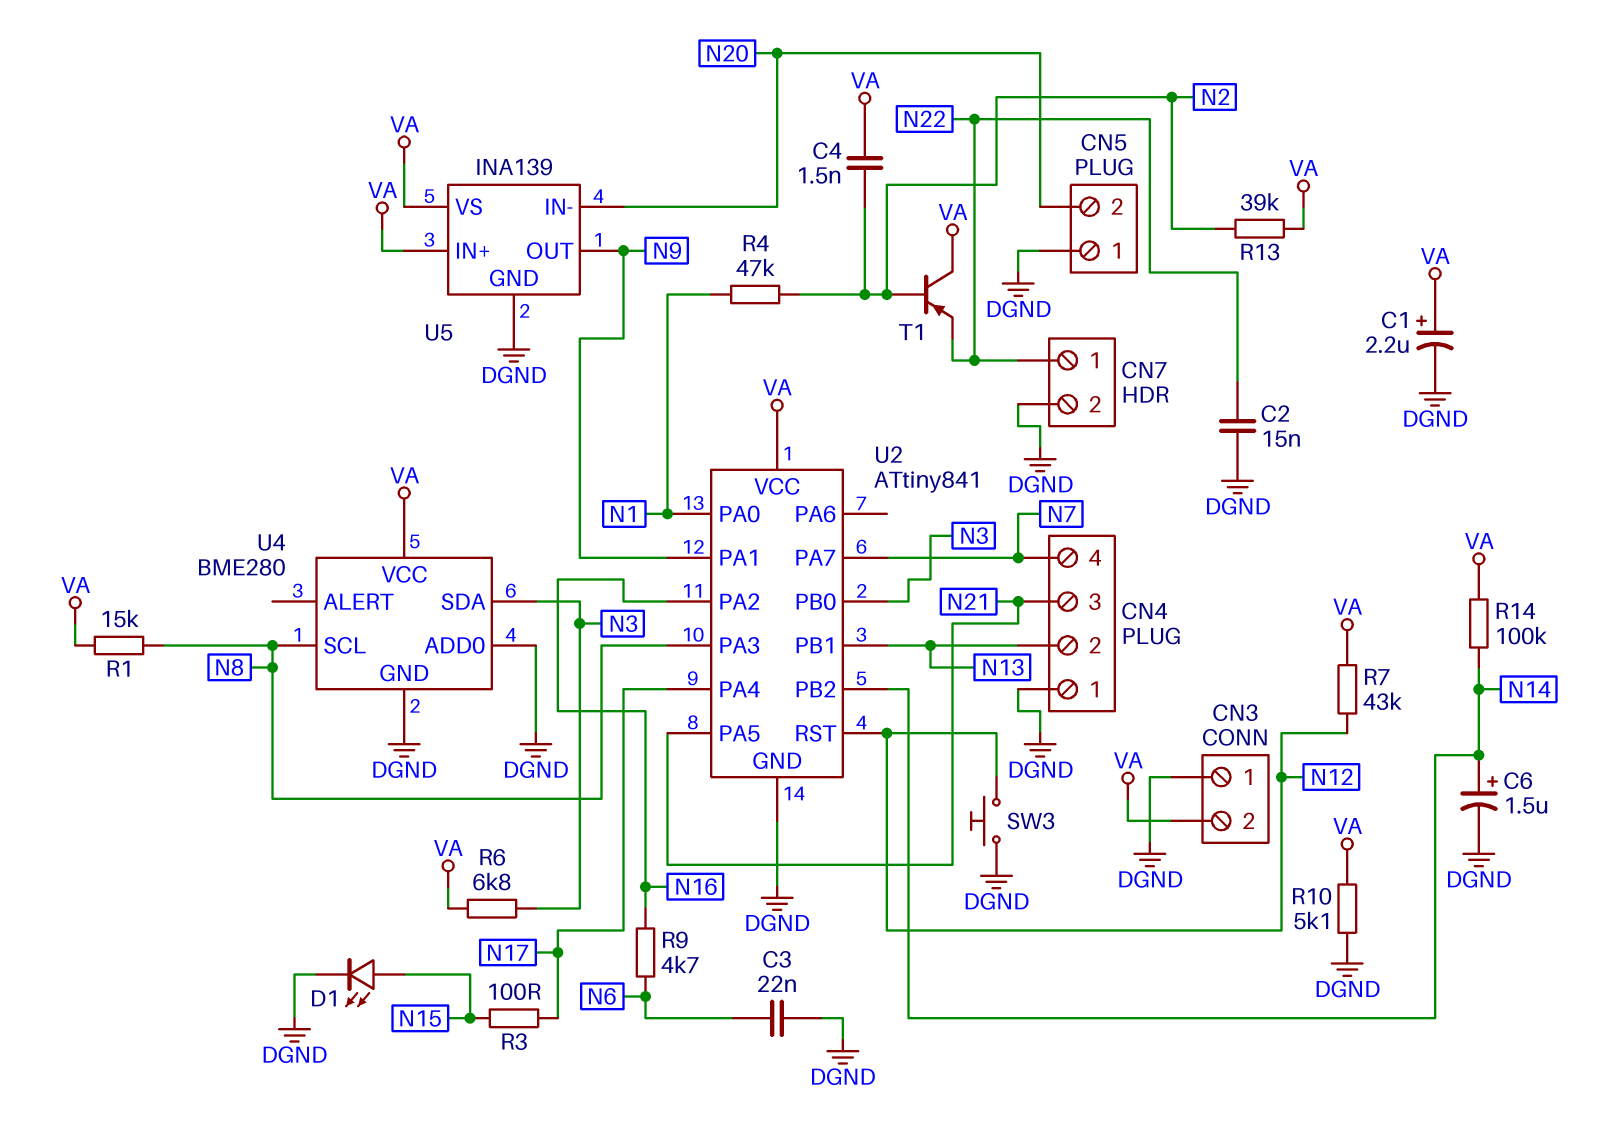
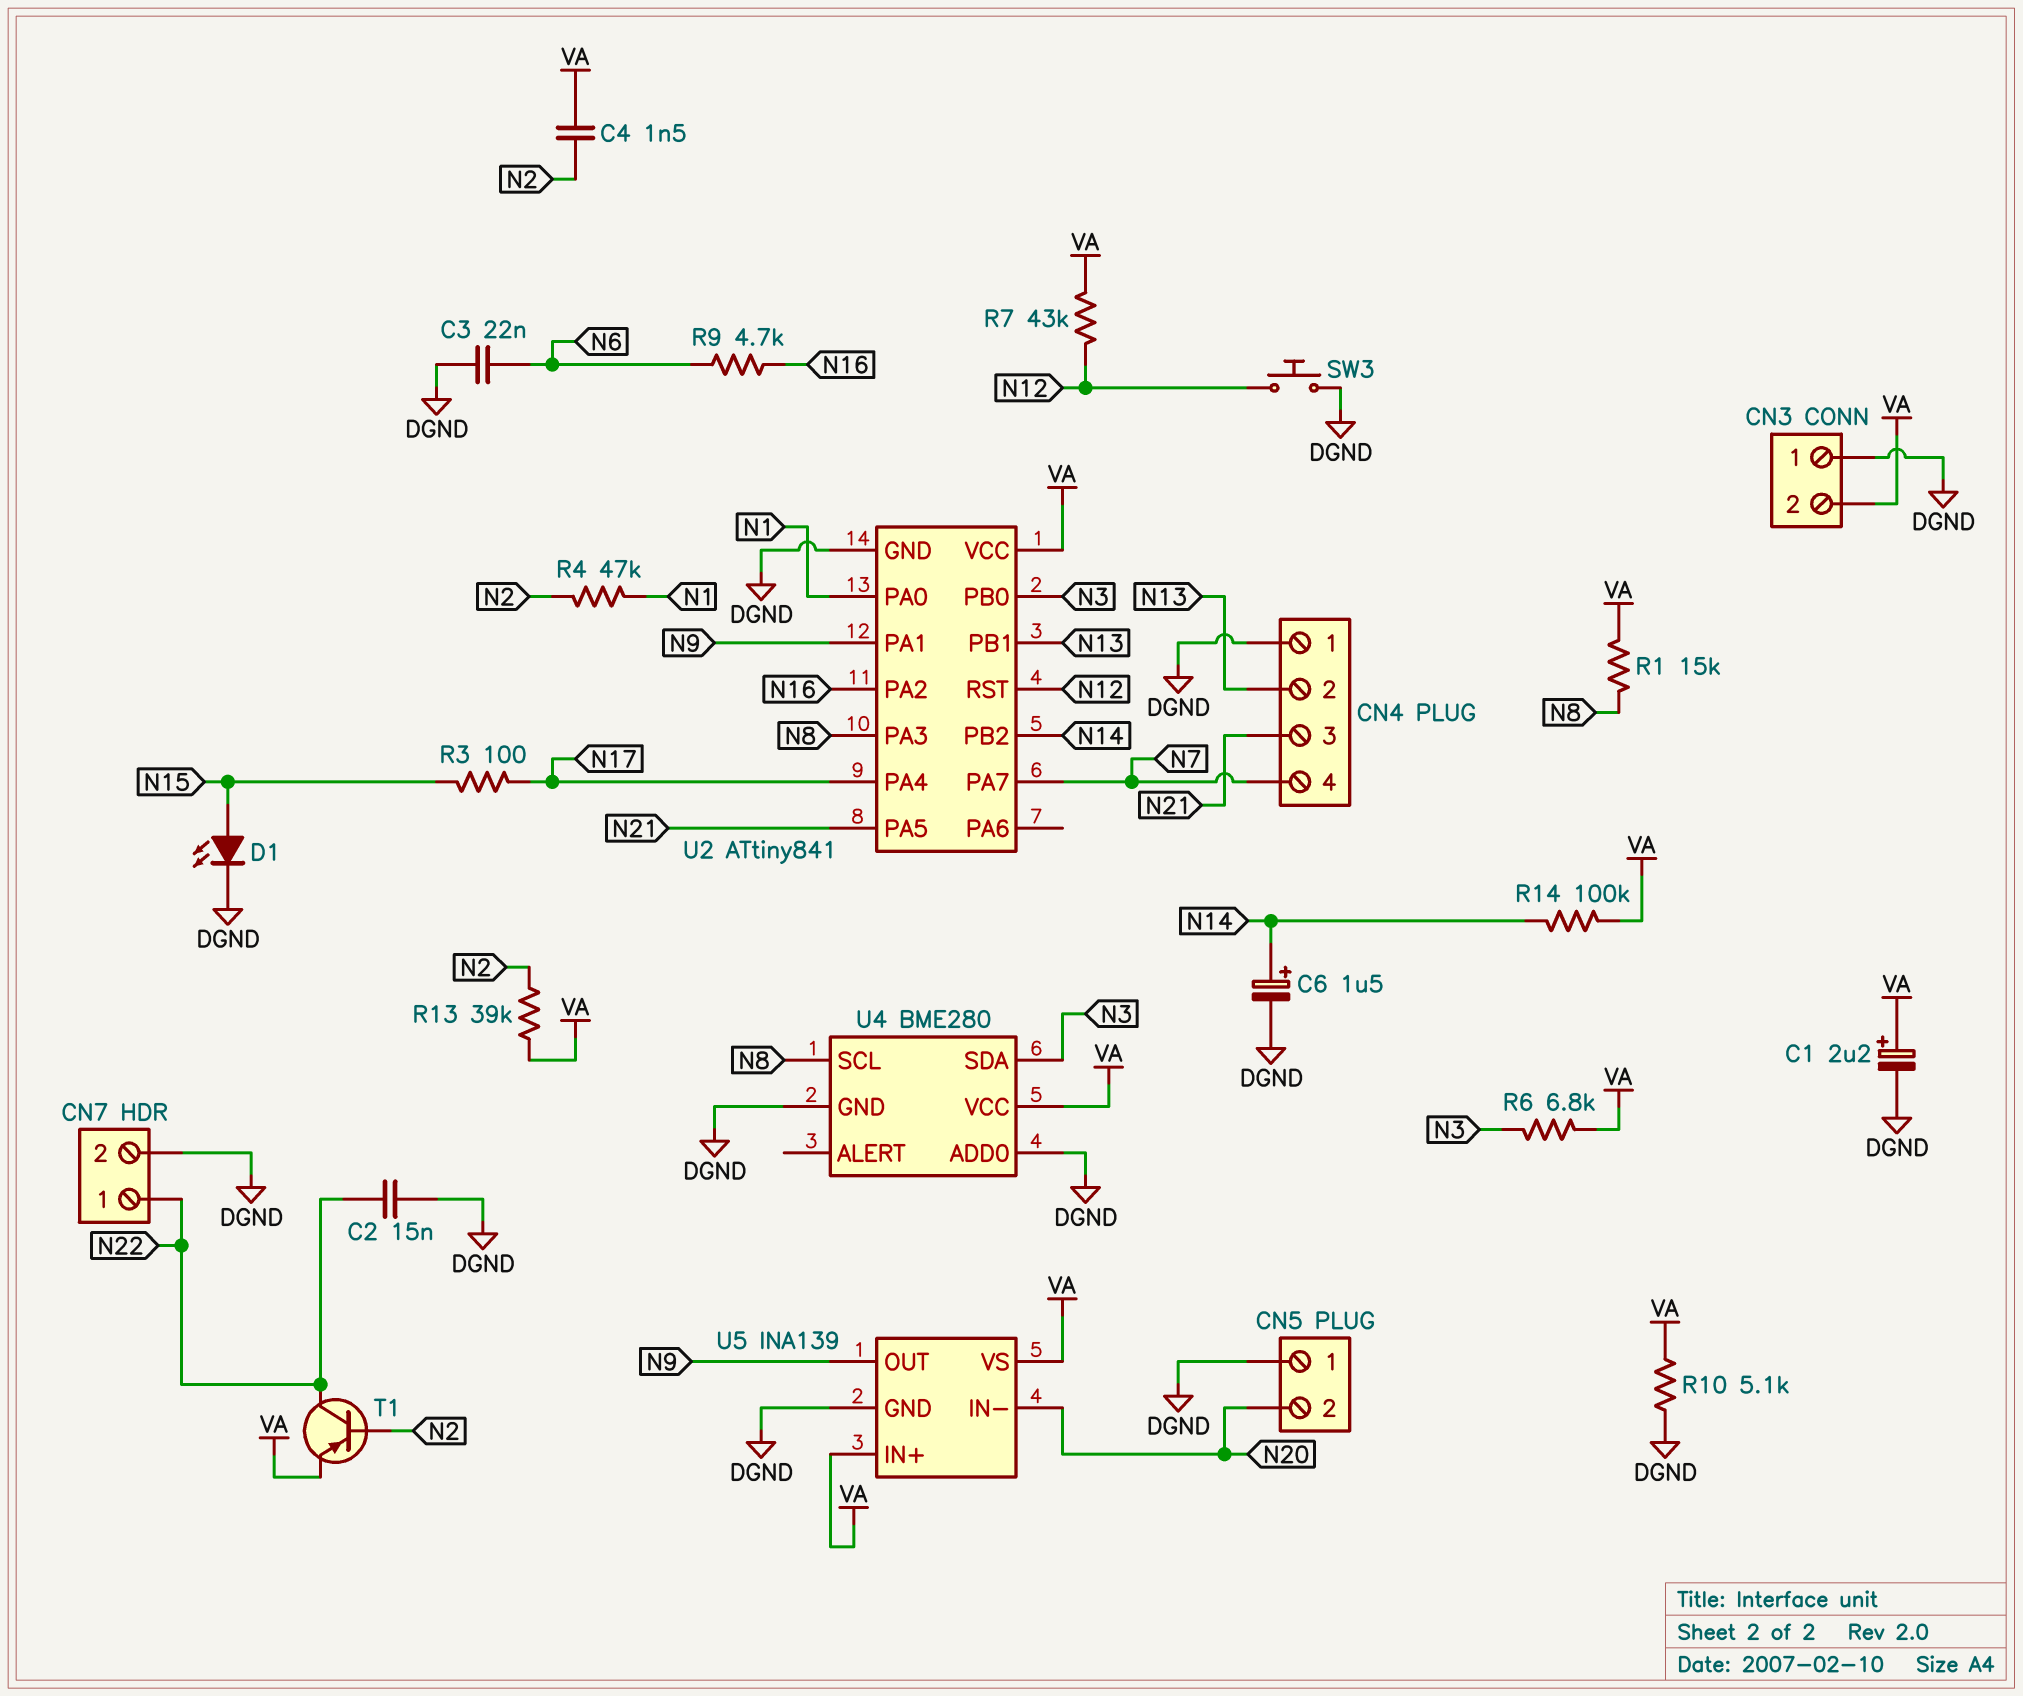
T1: PNP (B N2, C VA, E N22) -> PNP (B N2, C N22, E VA)

